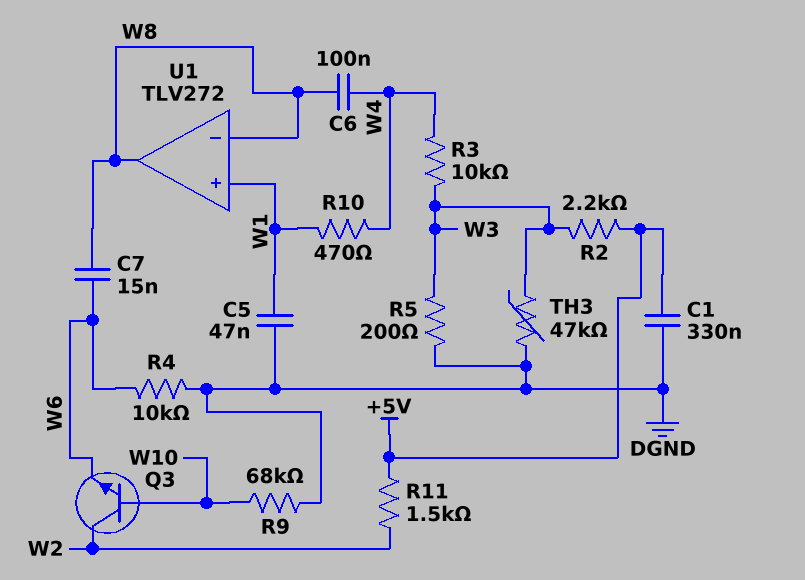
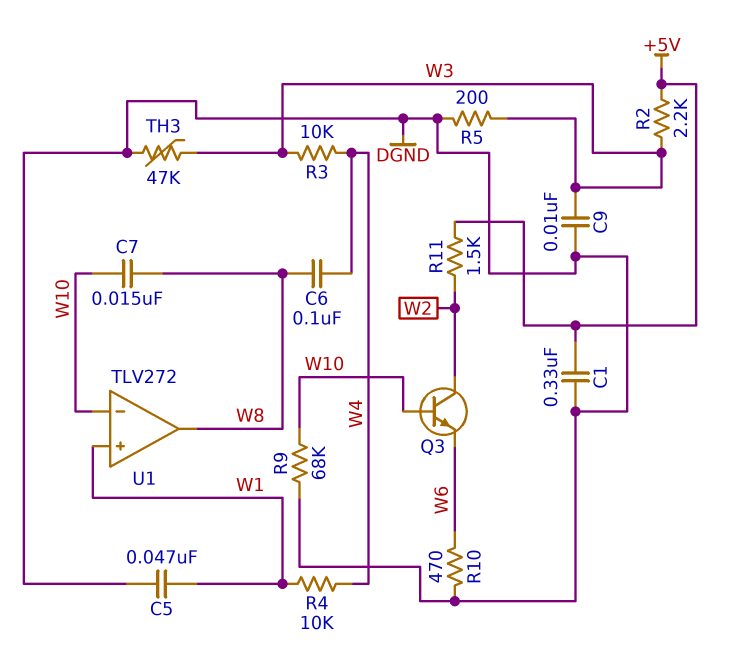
C7: 15nF (W6, W8) -> 15nF (W8, W10)
C9: none -> 10nF (DGND, W3)
R4: 10k (DGND, W6) -> 10k (W1, W4)
R10: 470 (W1, W4) -> 470 (DGND, W6)
U1 pin in-: W8 -> W10

